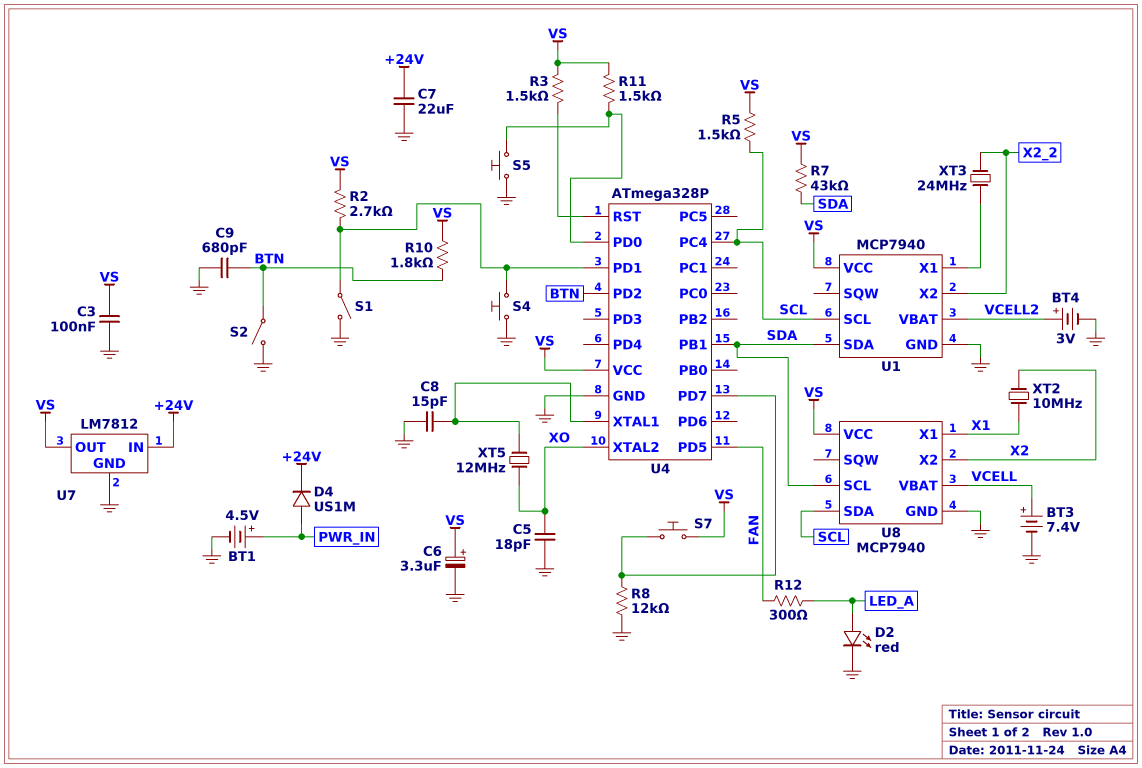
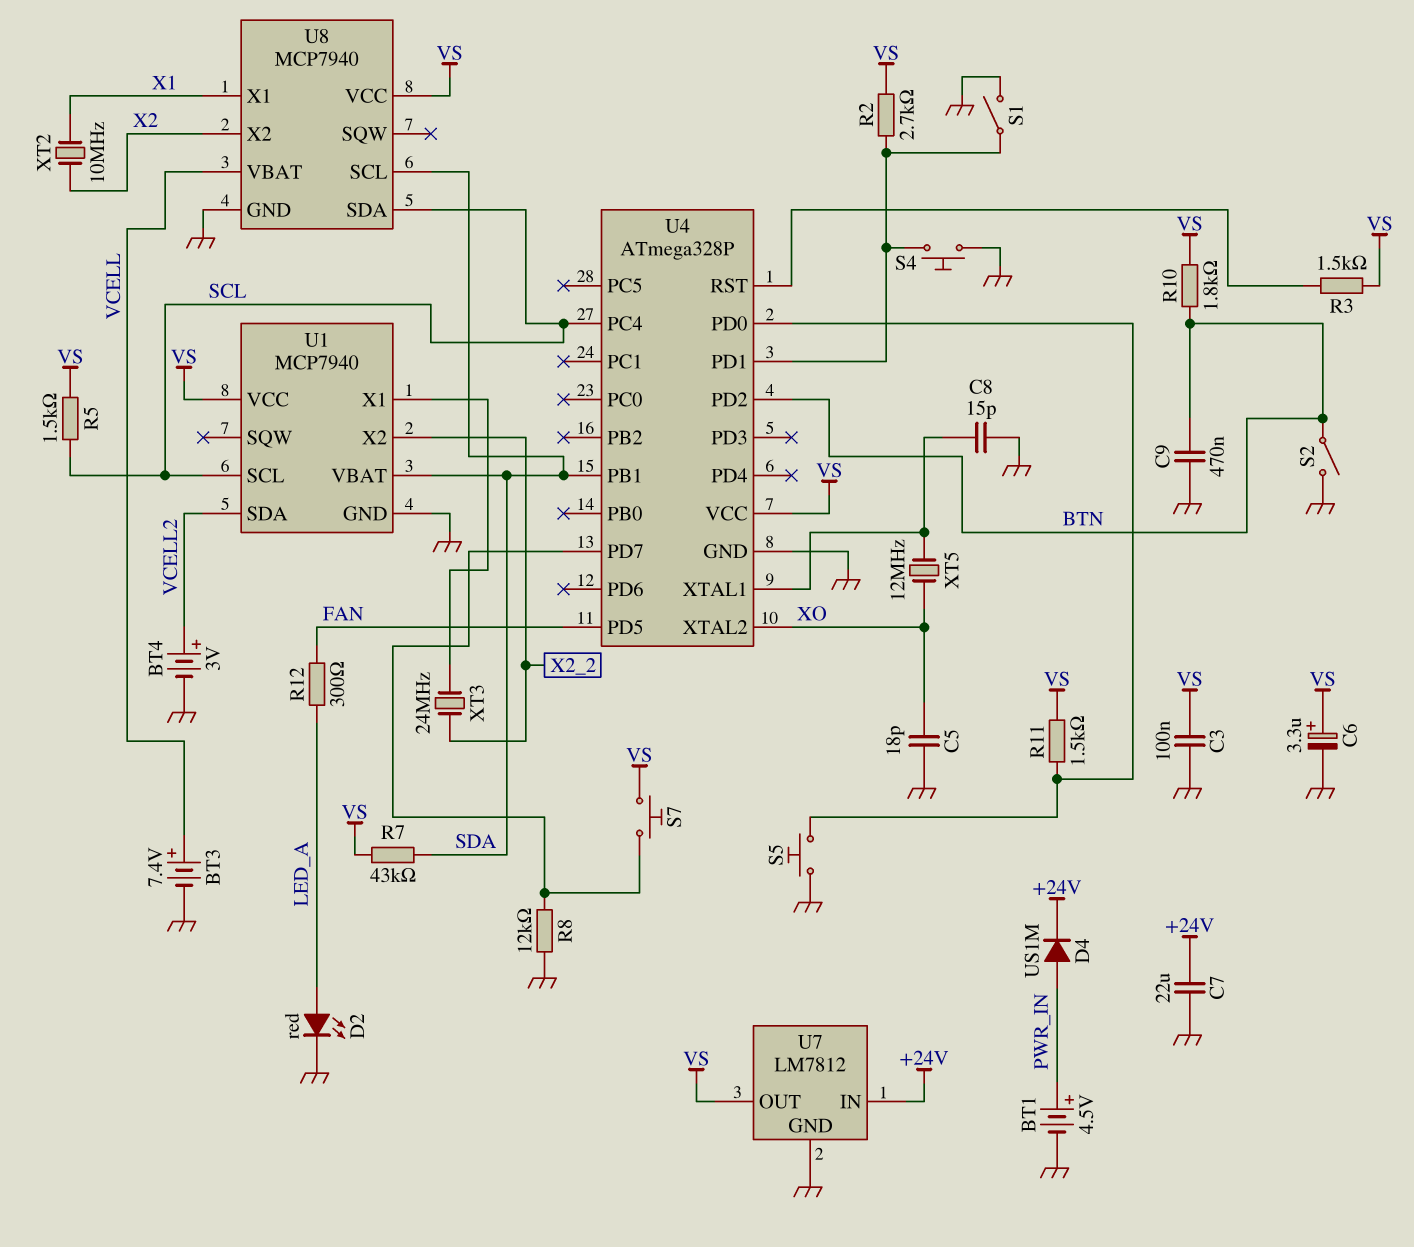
C9: 680pF (BTN, GND) -> 470nF (BTN, GND)
U1 pin SDA: SDA -> VCELL2
U1 pin VBAT: VCELL2 -> SDA

